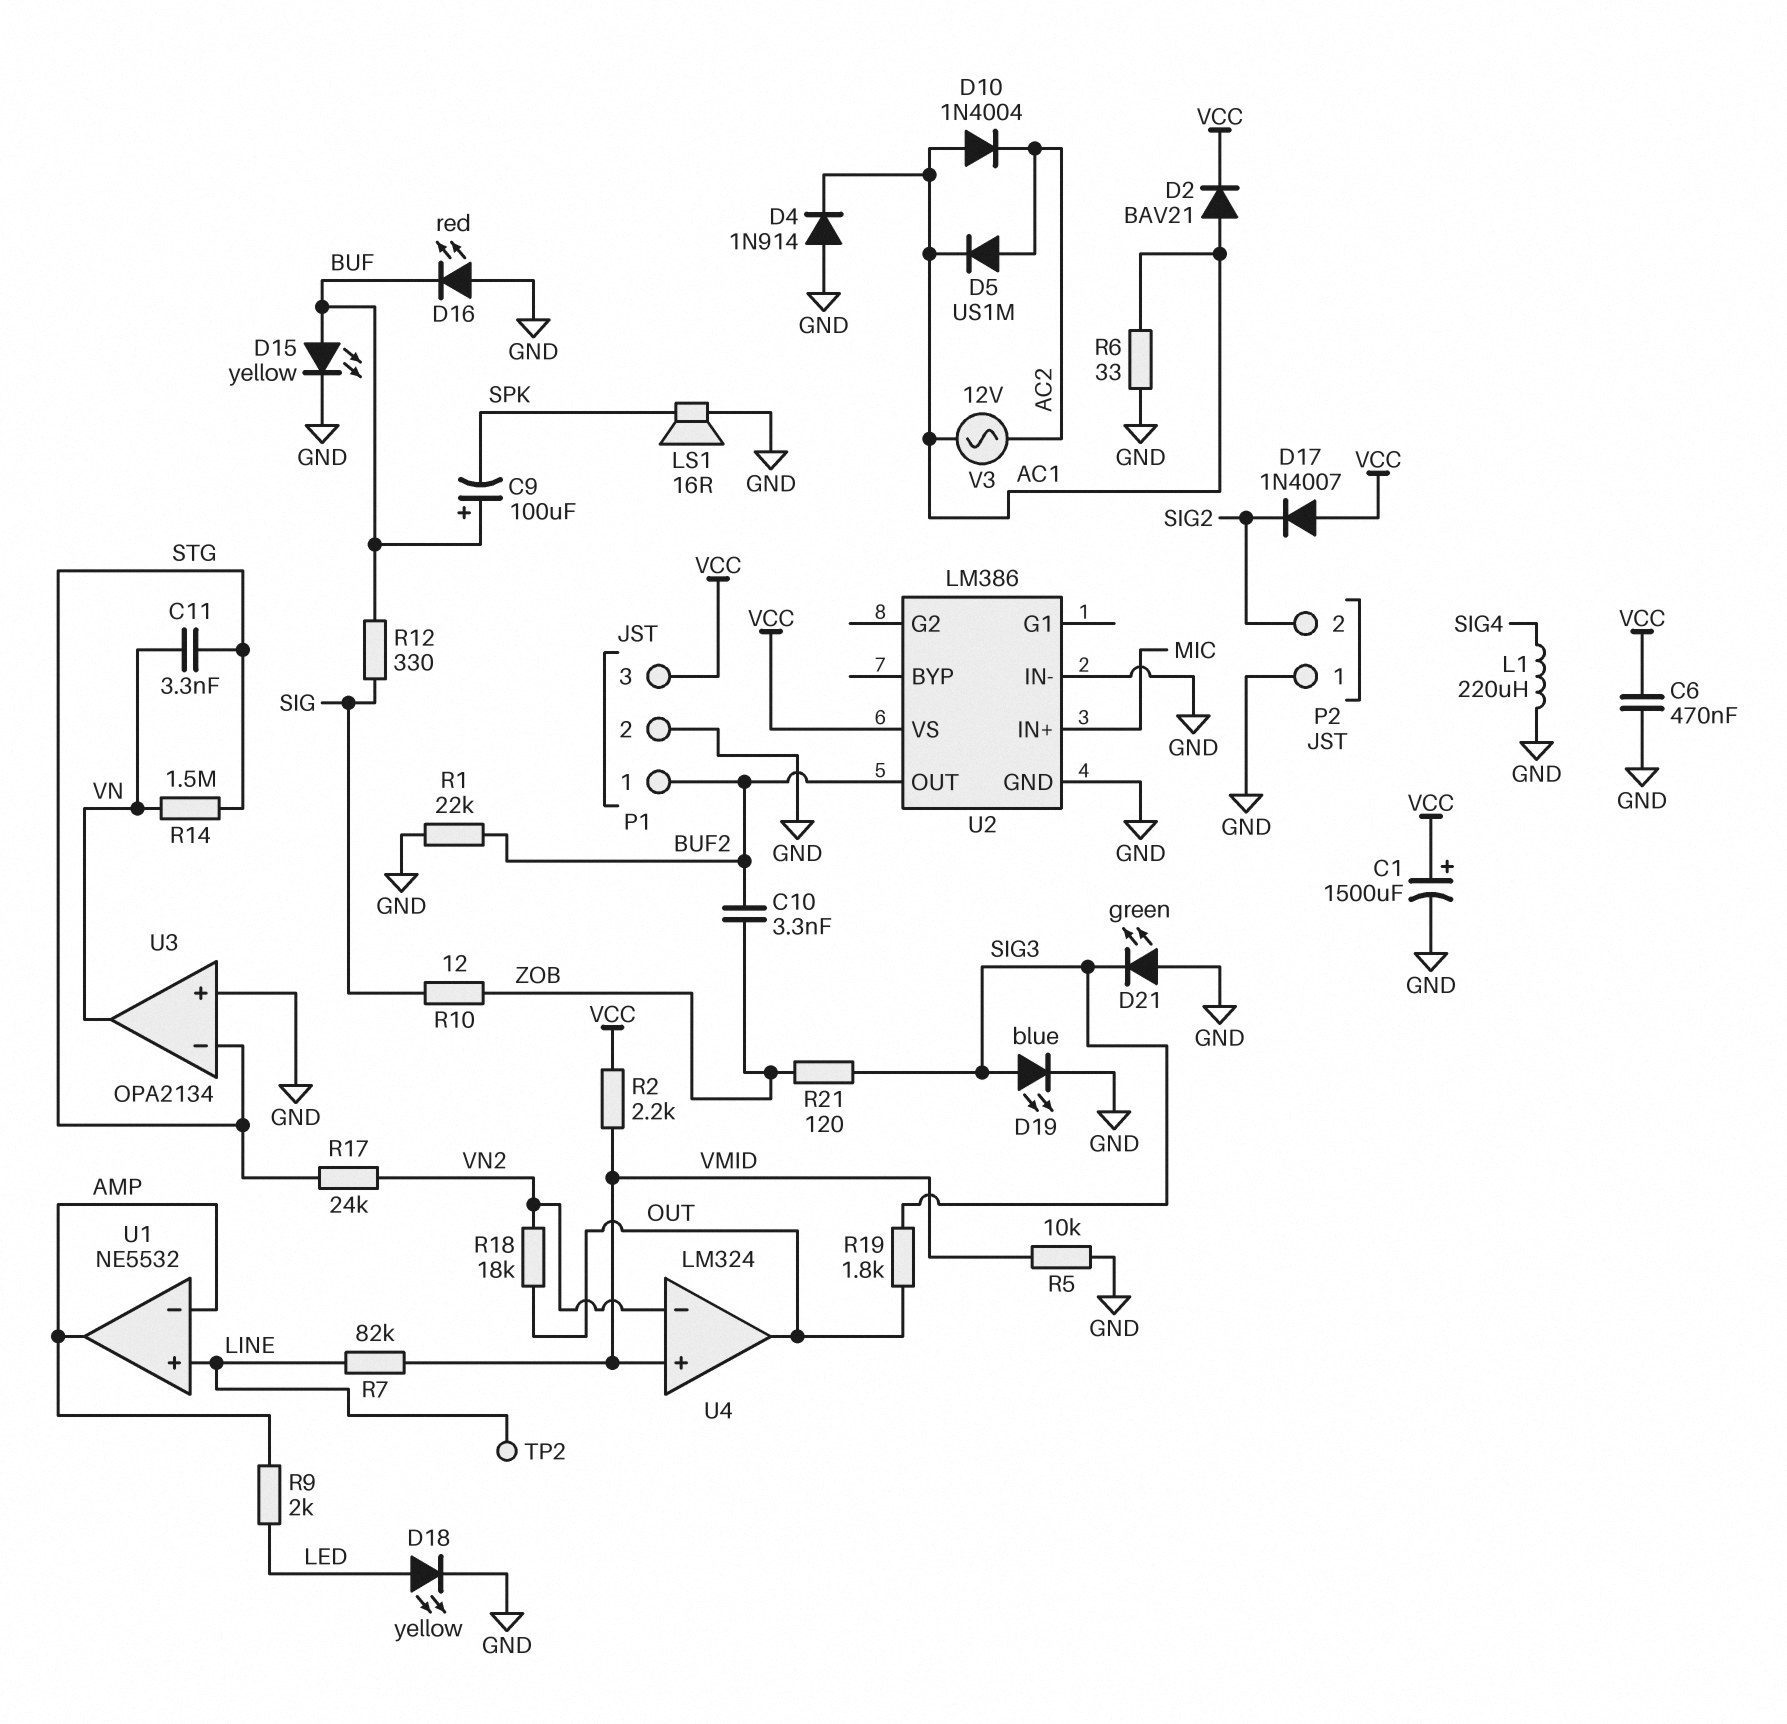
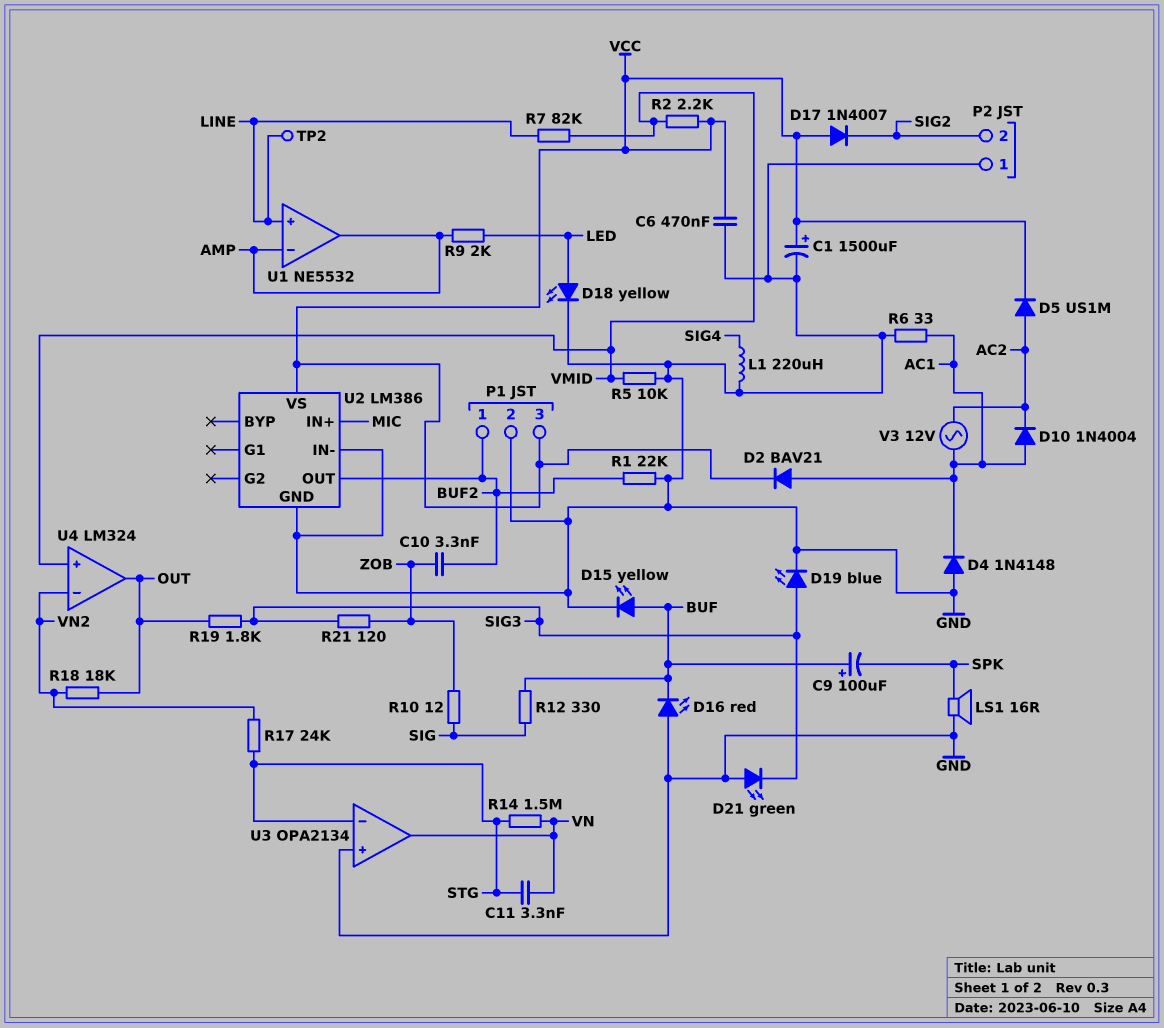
D4: diode 1N914 (A GND, K AC1) -> diode 1N4148 (A GND, K AC1)
D5: diode US1M (A AC2, K AC1) -> diode US1M (A AC2, K VCC)

